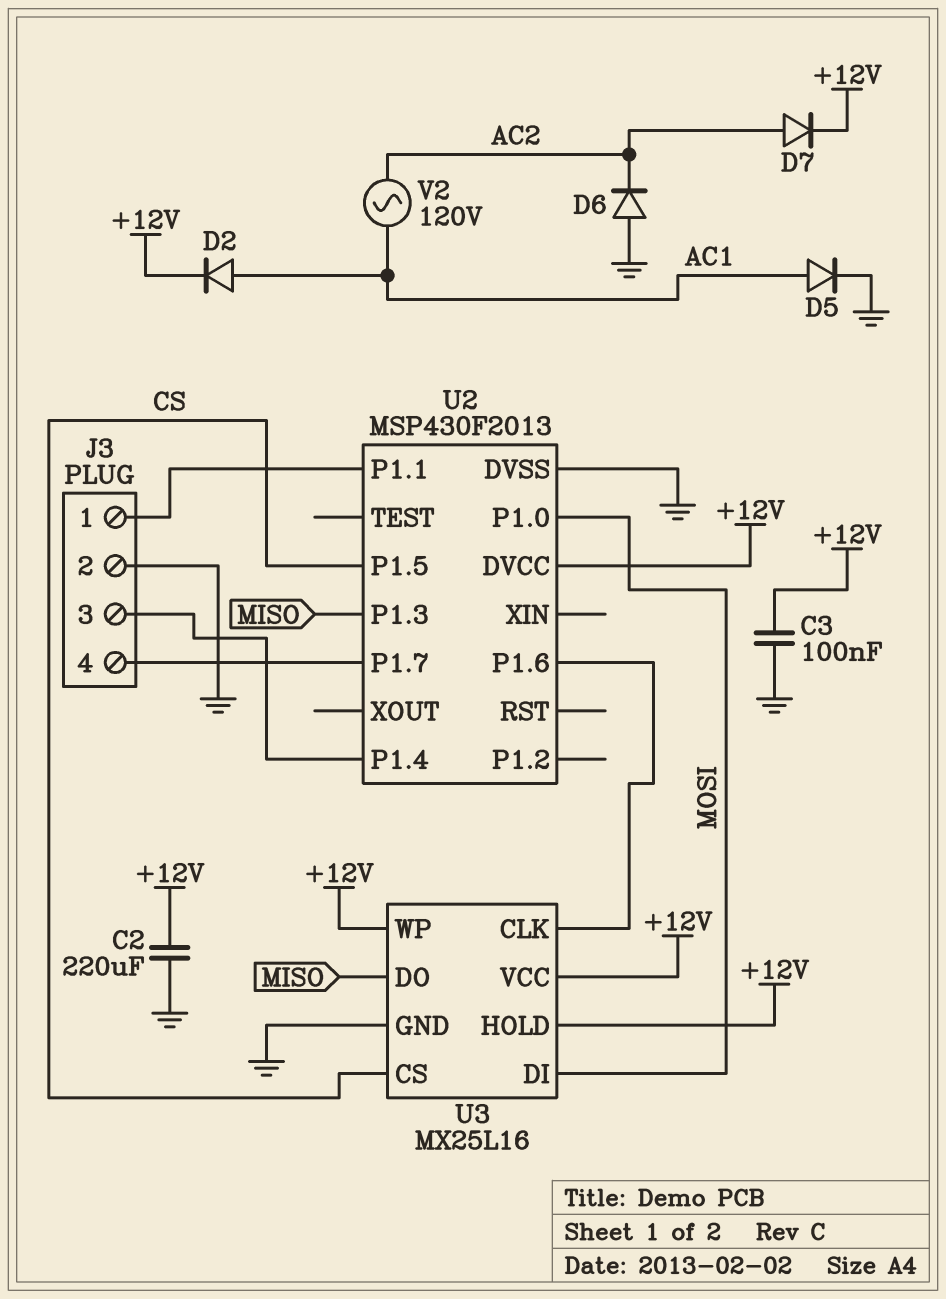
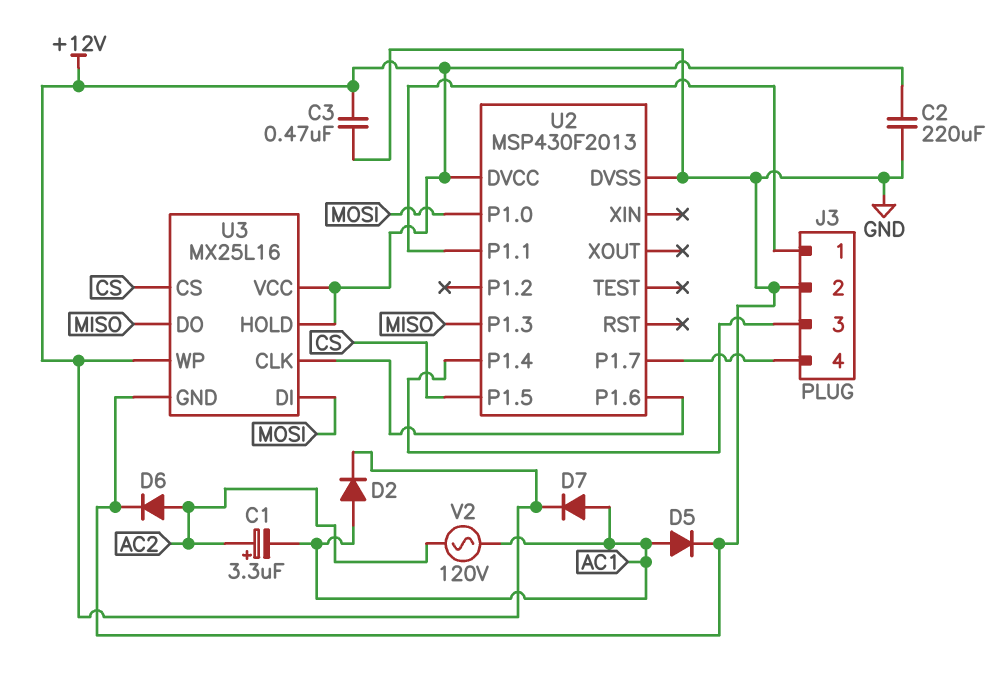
C1: none -> 3.3uF (plus AC2, minus AC1)
C3: 100nF (+12V, GND) -> 470nF (+12V, GND)
D6: diode (A GND, K AC2) -> diode (A AC2, K GND)
D7: diode (A AC2, K +12V) -> diode (A AC1, K +12V)

